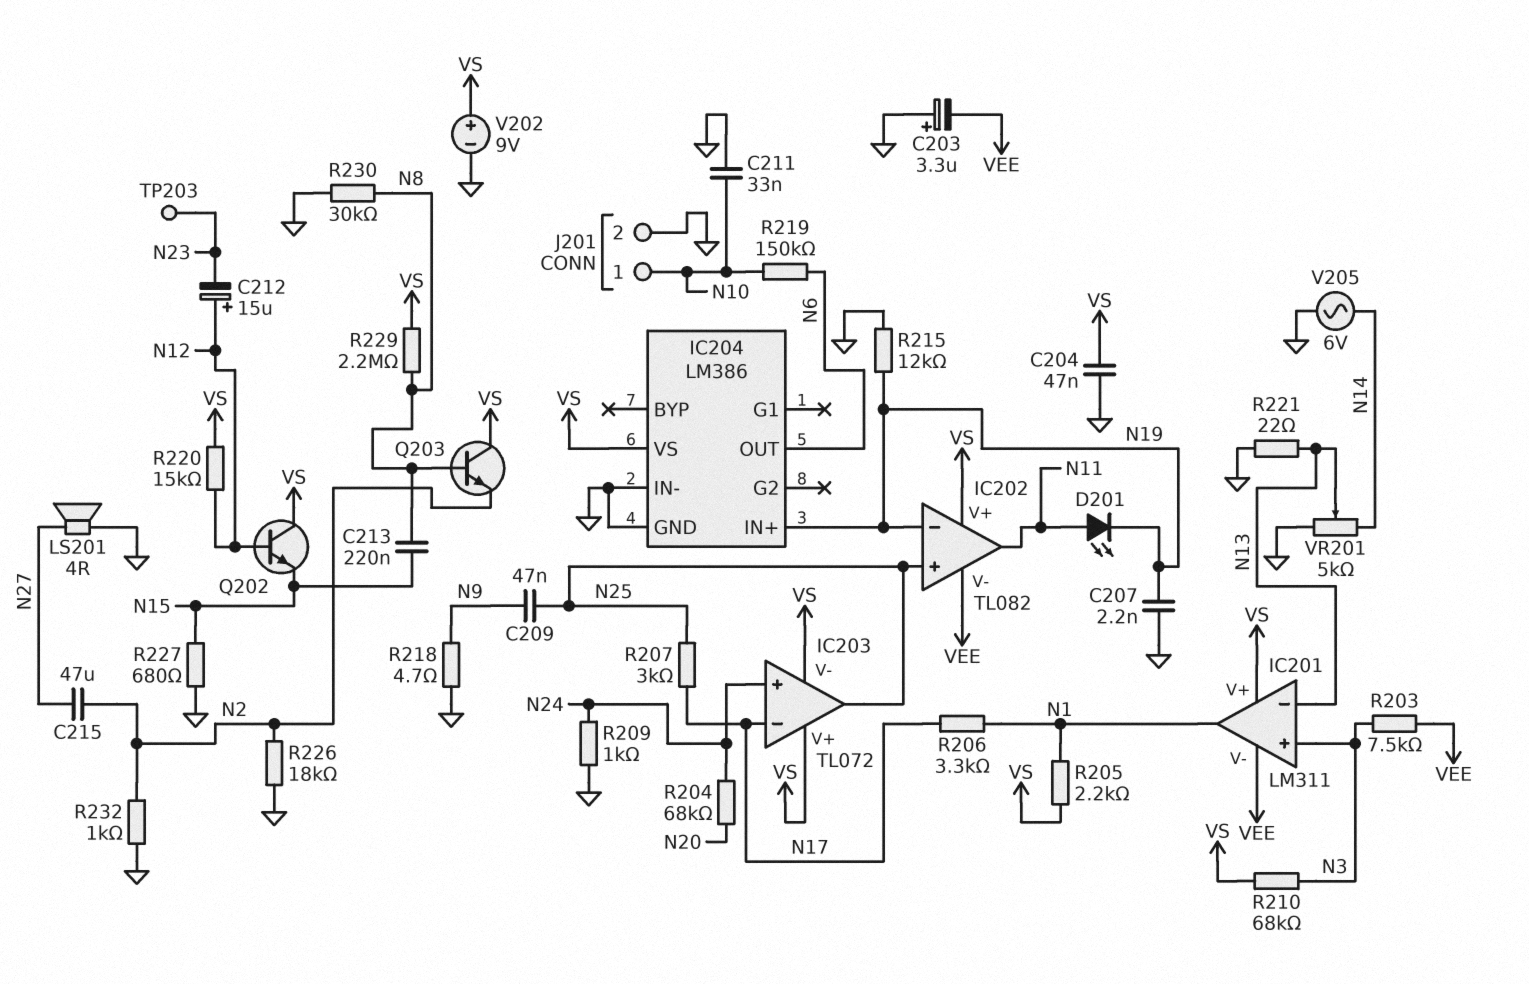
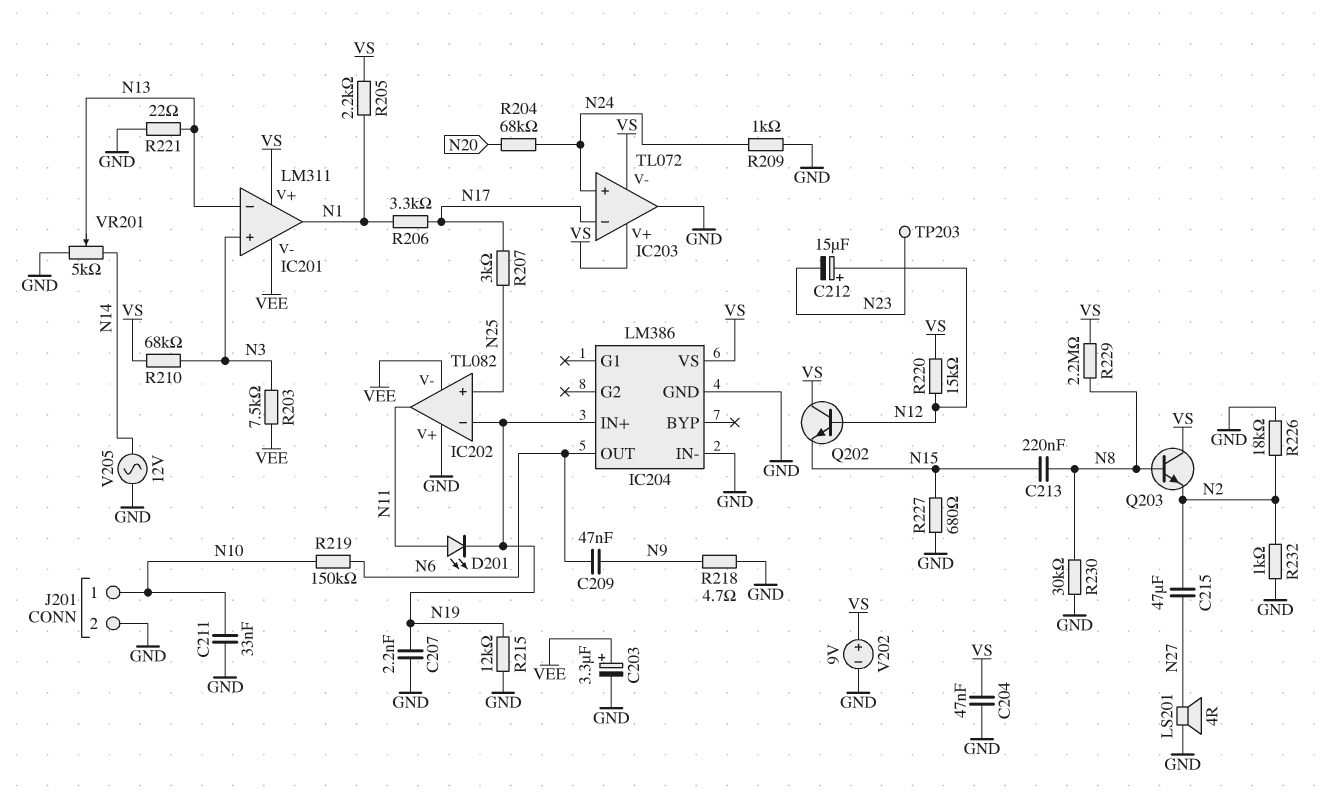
C203: 3.3uF (plus GND, minus VEE) -> 3.3uF (plus VEE, minus GND)
C209: 47nF (N9, N25) -> 47nF (N6, N9)
IC202 pin V+: VS -> GND
IC203 pin out: N25 -> GND
V205: AC 6V (GND, N14) -> AC 12V (GND, N14)

